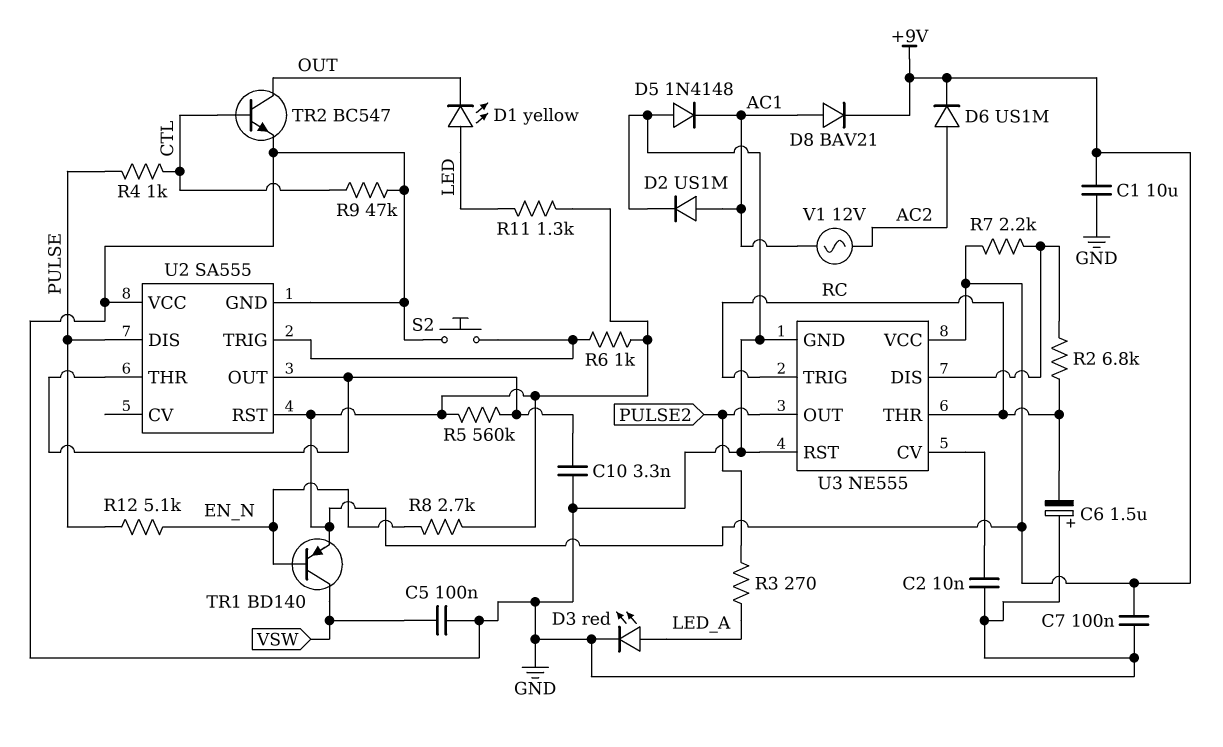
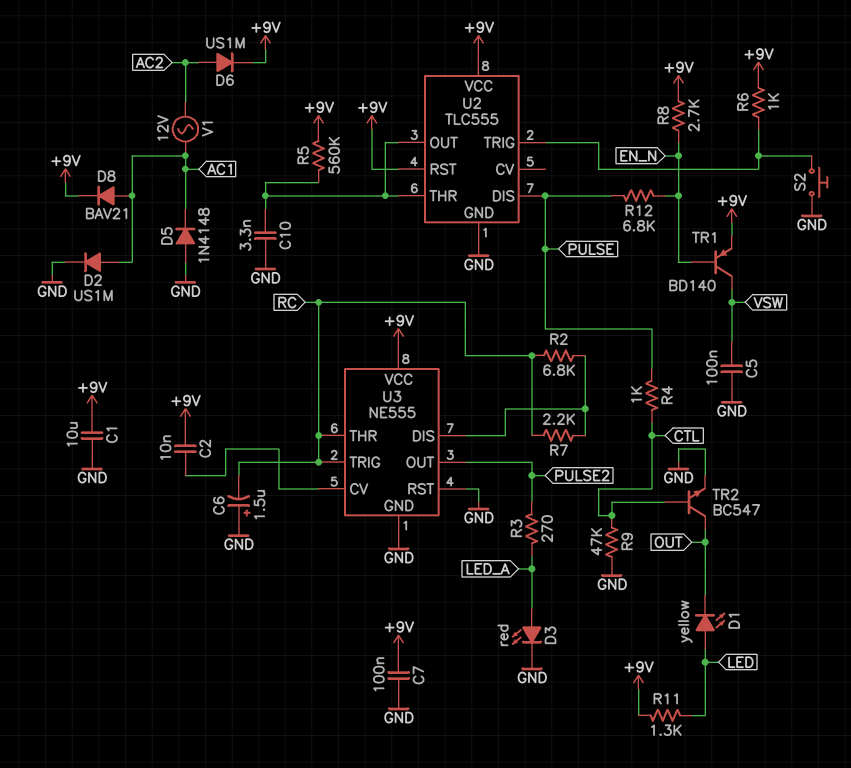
C2: 10nF (GND, U3/CV) -> 10nF (+9V, U3/CV)
R7: 2.2k (+9V, U3/DIS) -> 2.2k (RC, U3/DIS)
R12: 5.1k (EN_N, PULSE) -> 6.8k (EN_N, PULSE)
U2: SA555 -> TLC555
U2 pin VCC: GND -> +9V

